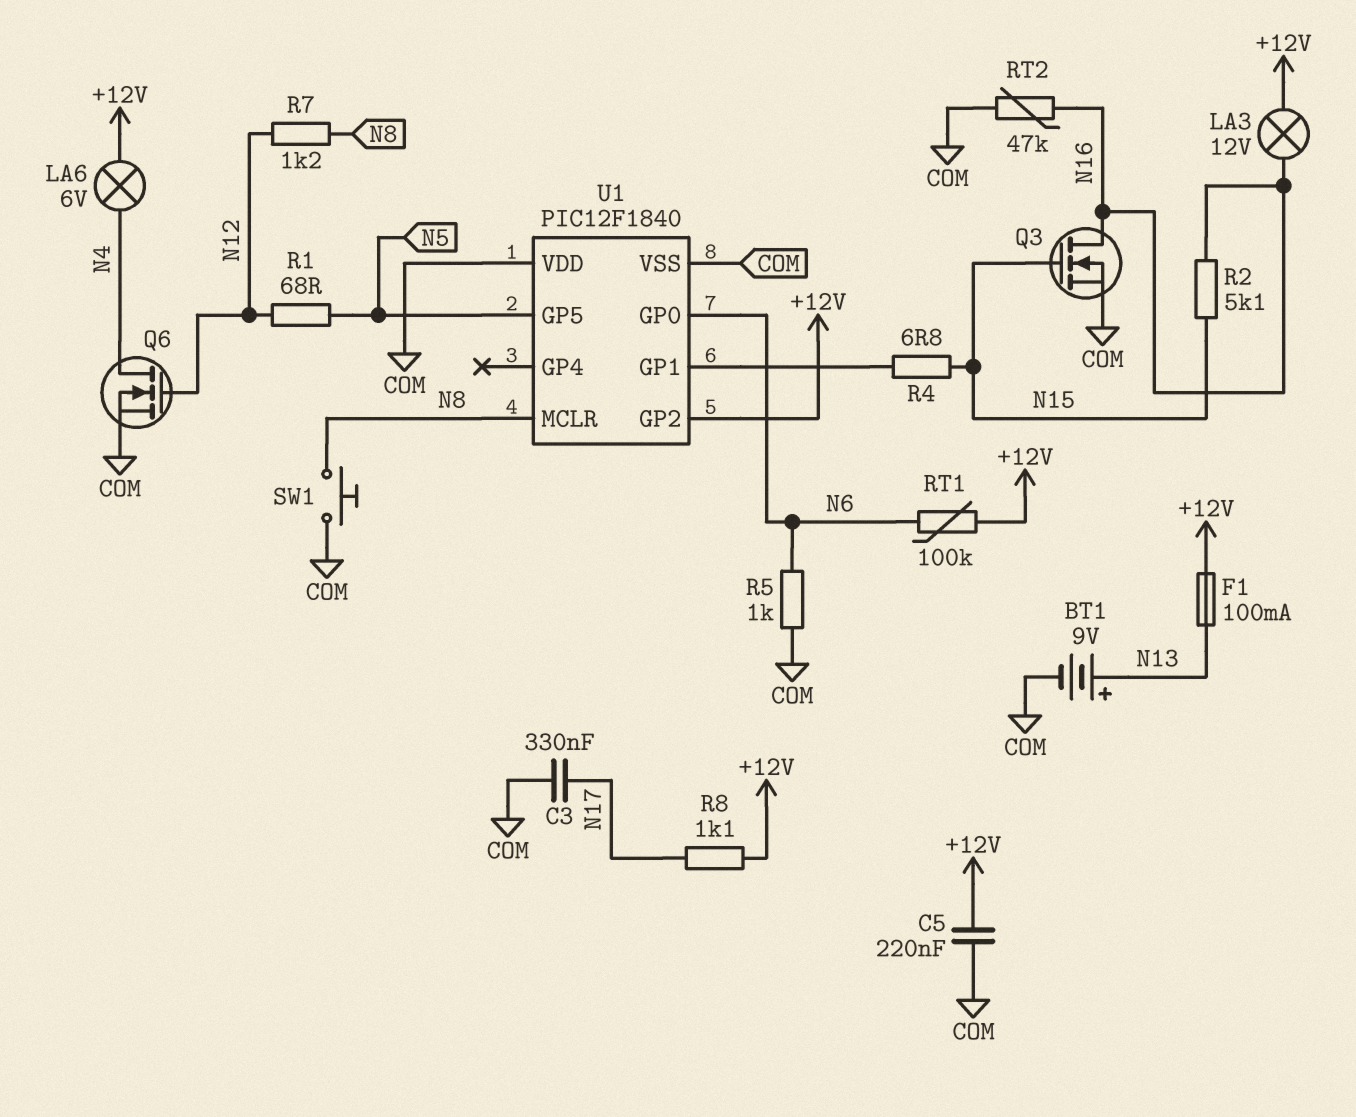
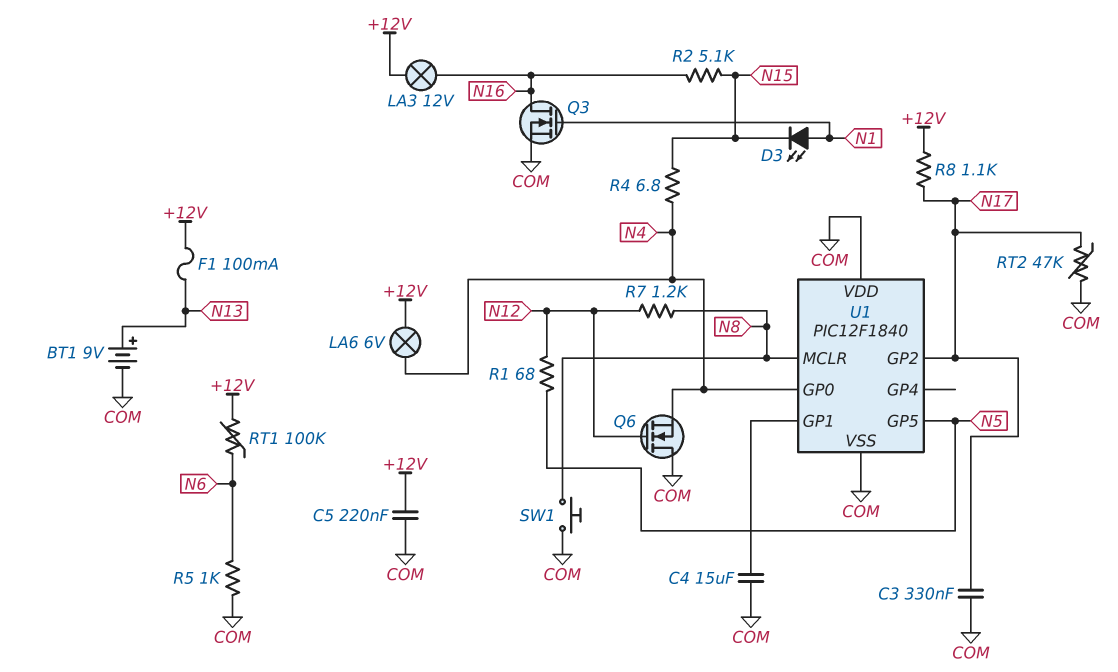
C4: none -> 15uF (COM, U1/GP1)
D3: none -> LED (A N1, K N15)
Q3: NMOS (G N15, D N16, S COM) -> NMOS (G N1, D N16, S COM)
Q6: NMOS (G N12, D N4, S COM) -> NMOS (G N12, D COM, S N4)
R4: 6.8 (N15, U1/GP1) -> 6.8 (N4, N15)
RT2: 47k (COM, N16) -> 47k (COM, N17)
U1 pin GP0: N6 -> N4
U1 pin GP2: +12V -> N17

